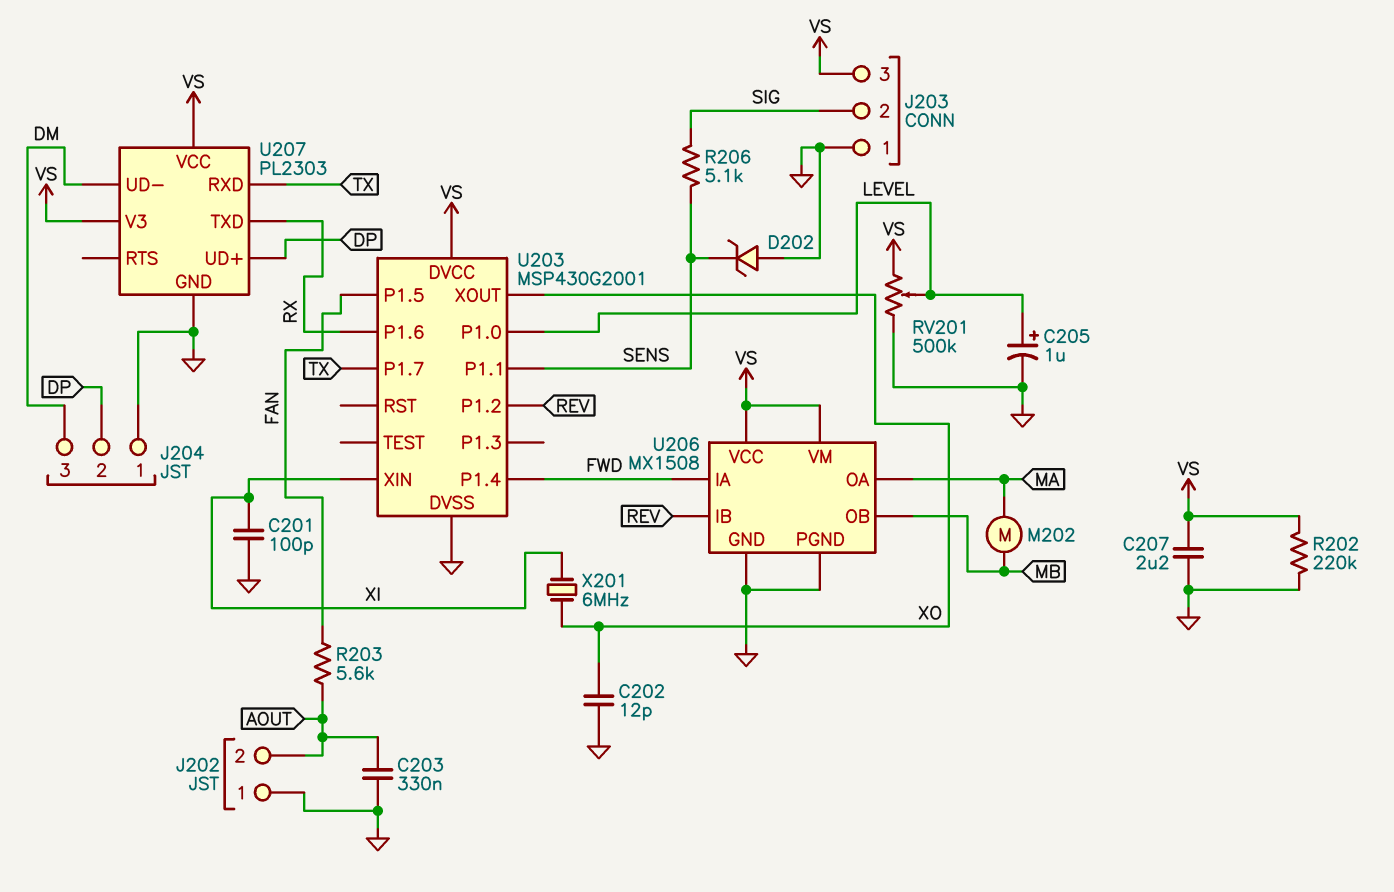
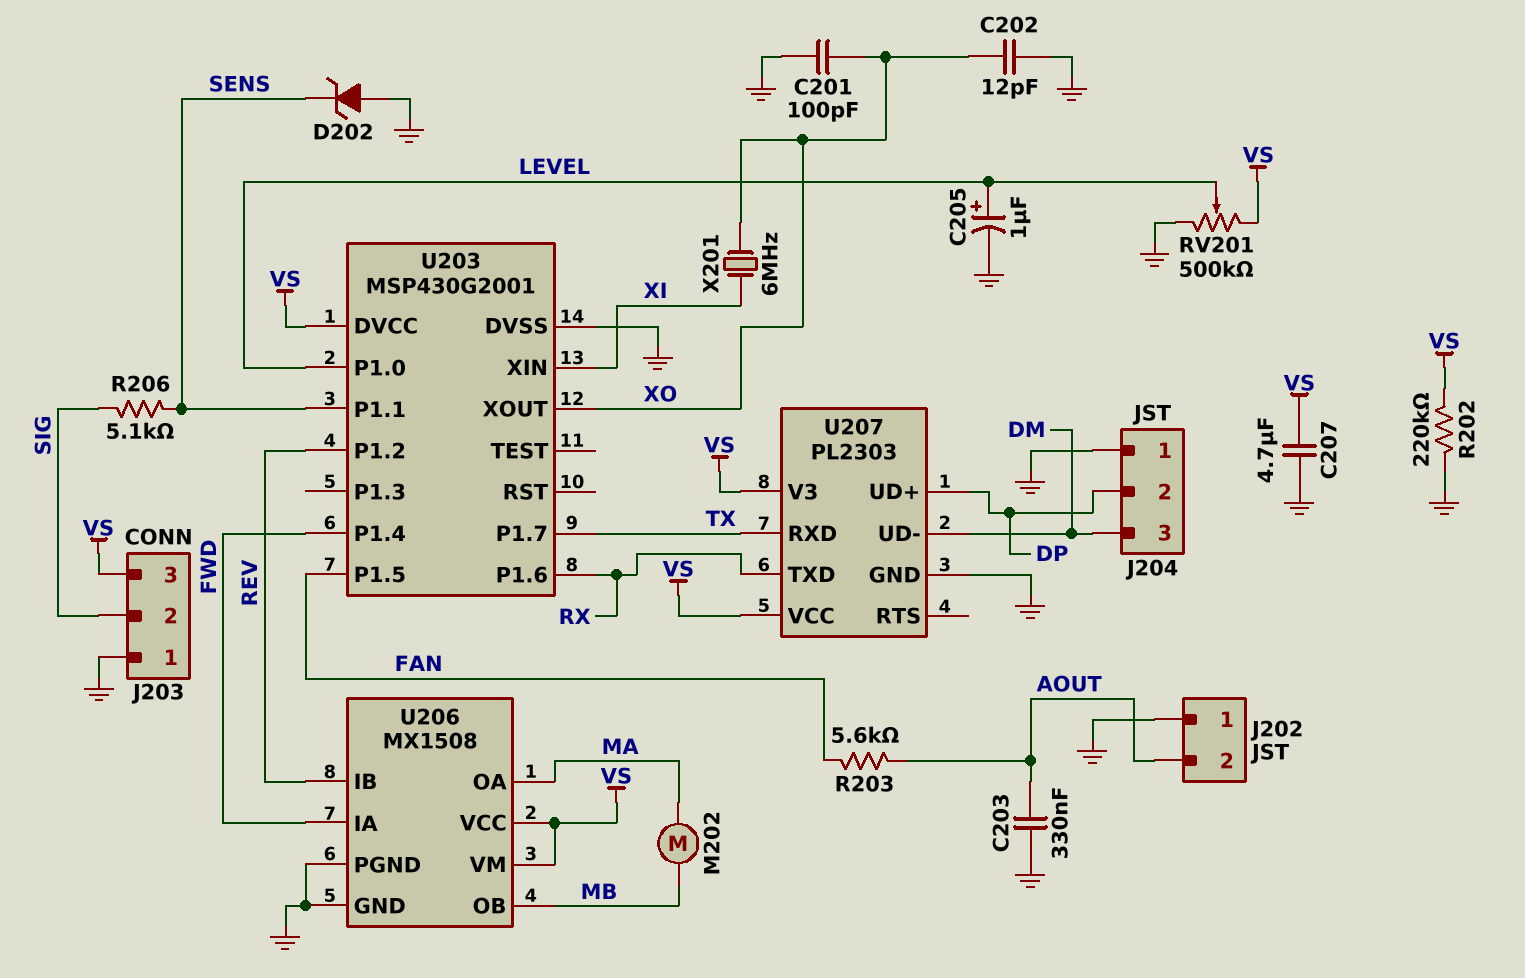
C201: 100pF (GND, XI) -> 100pF (GND, XO)
C207: 2.2uF (GND, VS) -> 4.7uF (GND, VS)

